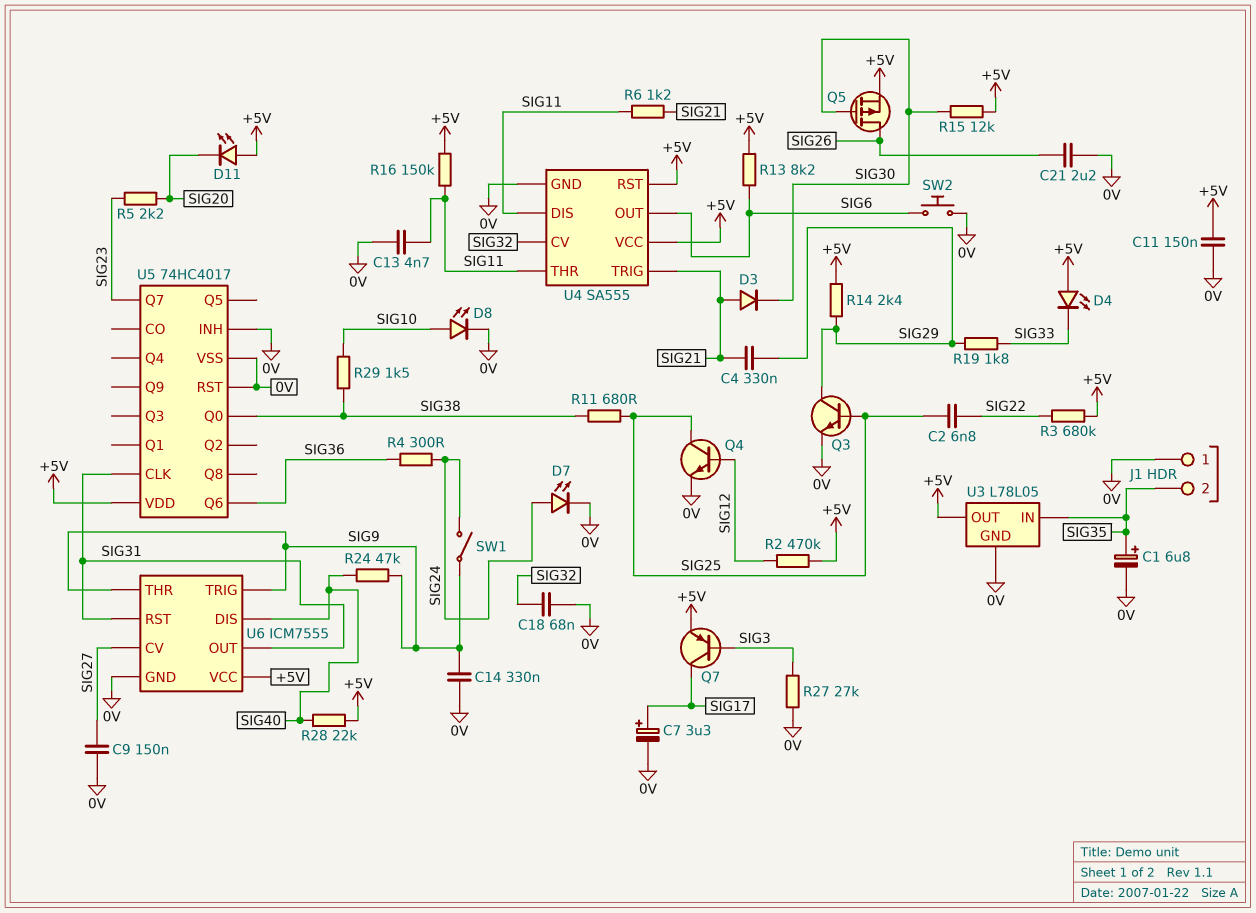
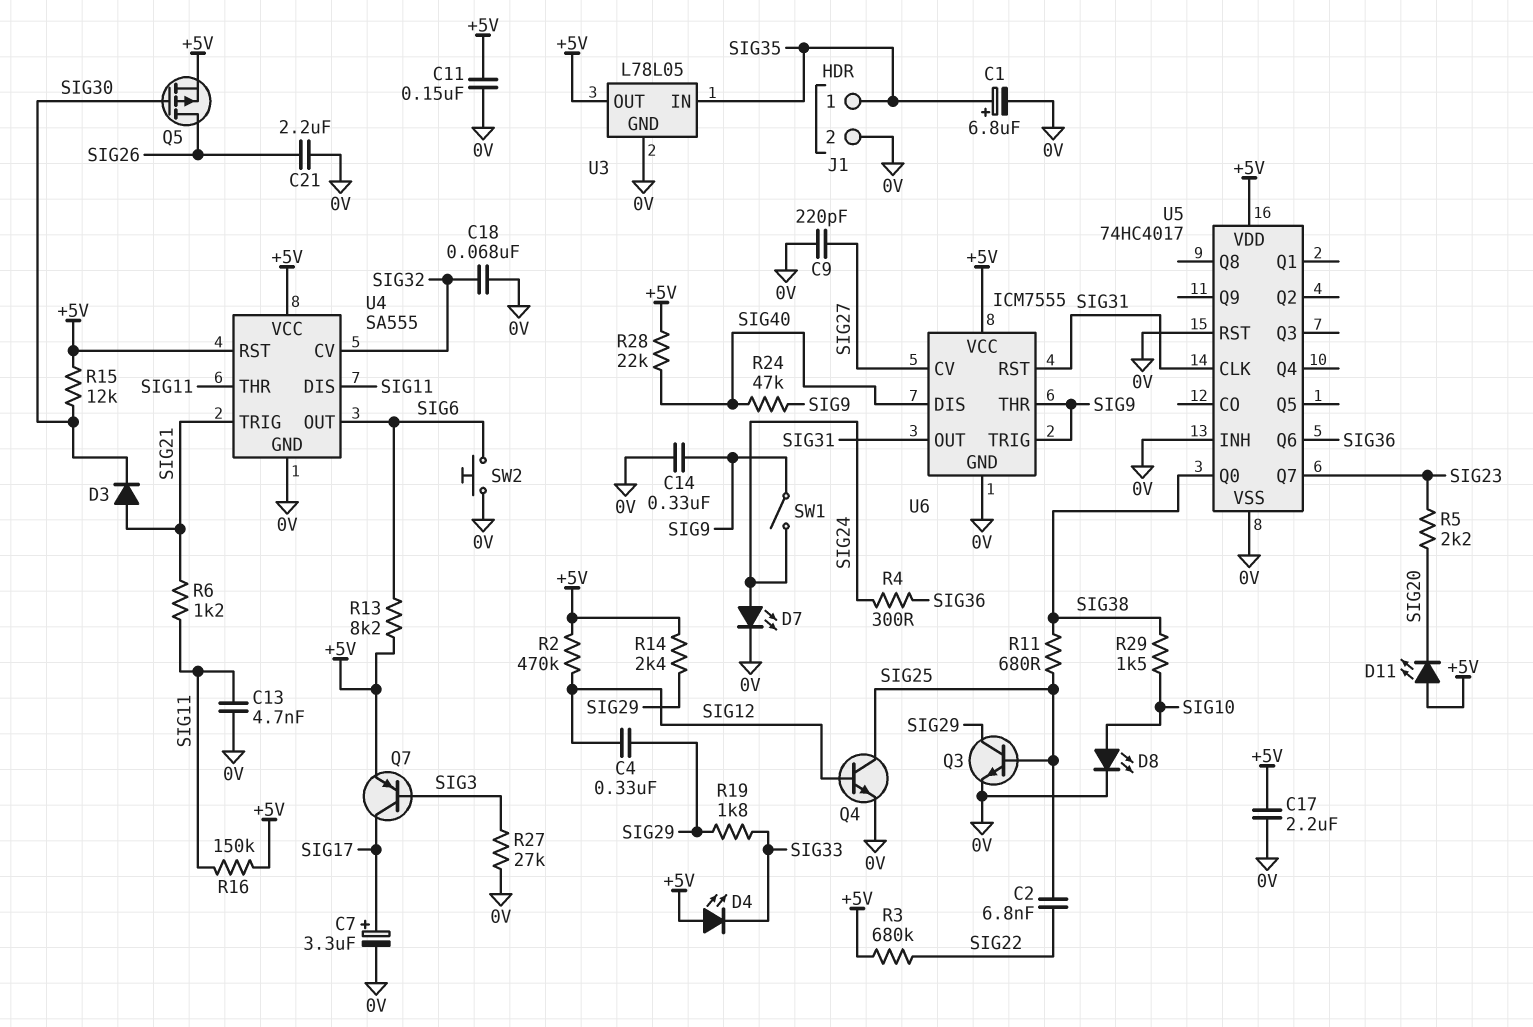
C4: 330nF (SIG21, SIG29) -> 330nF (SIG12, SIG29)
C9: 150nF (0V, SIG27) -> 220pF (0V, SIG27)
C17: none -> 2.2uF (+5V, 0V)
J1 pin 1: 0V -> SIG35
J1 pin 2: SIG35 -> 0V

